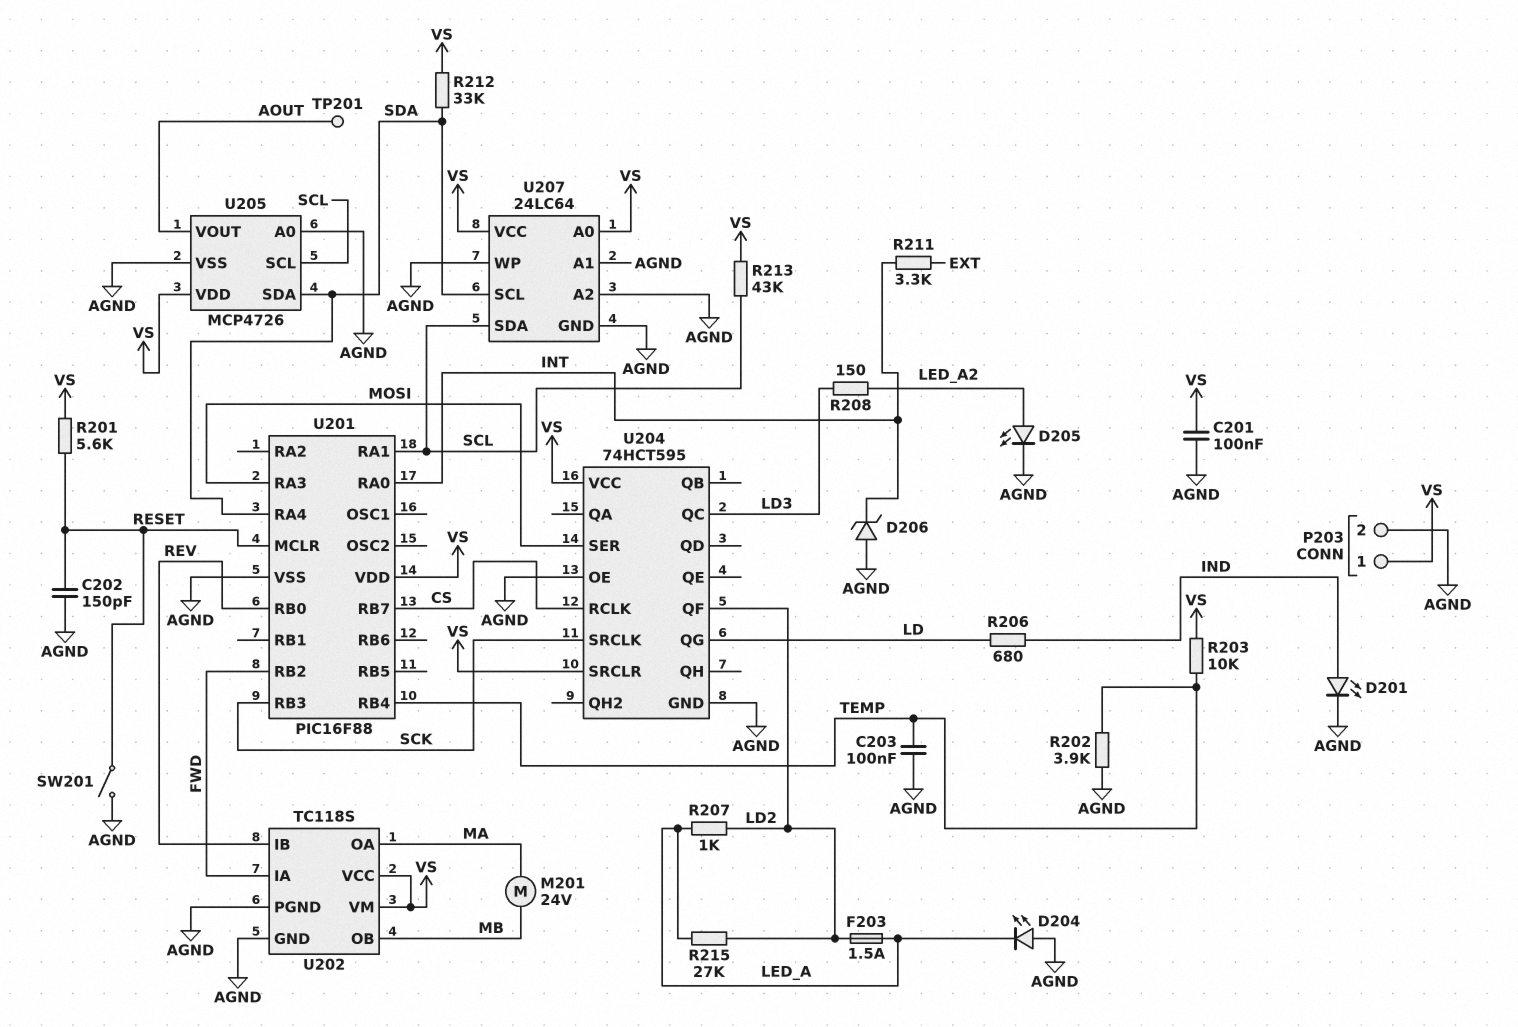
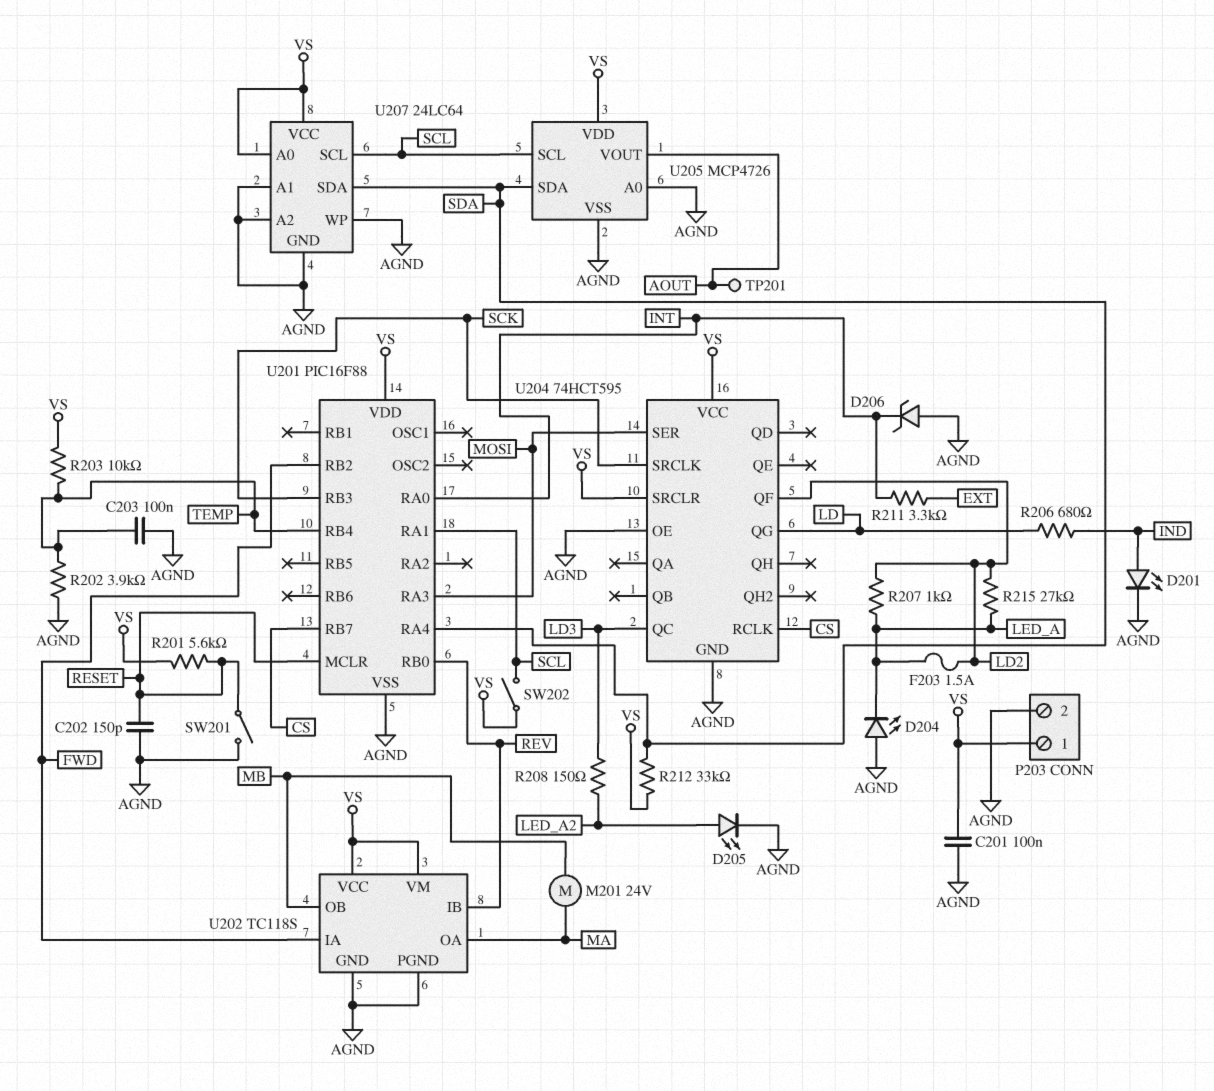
R213: 43k (SCL, VS) -> none
SW202: none -> switch (SCL, VS)
U207 pin SCL: SDA -> SCL
U207 pin SDA: SCL -> SDA

